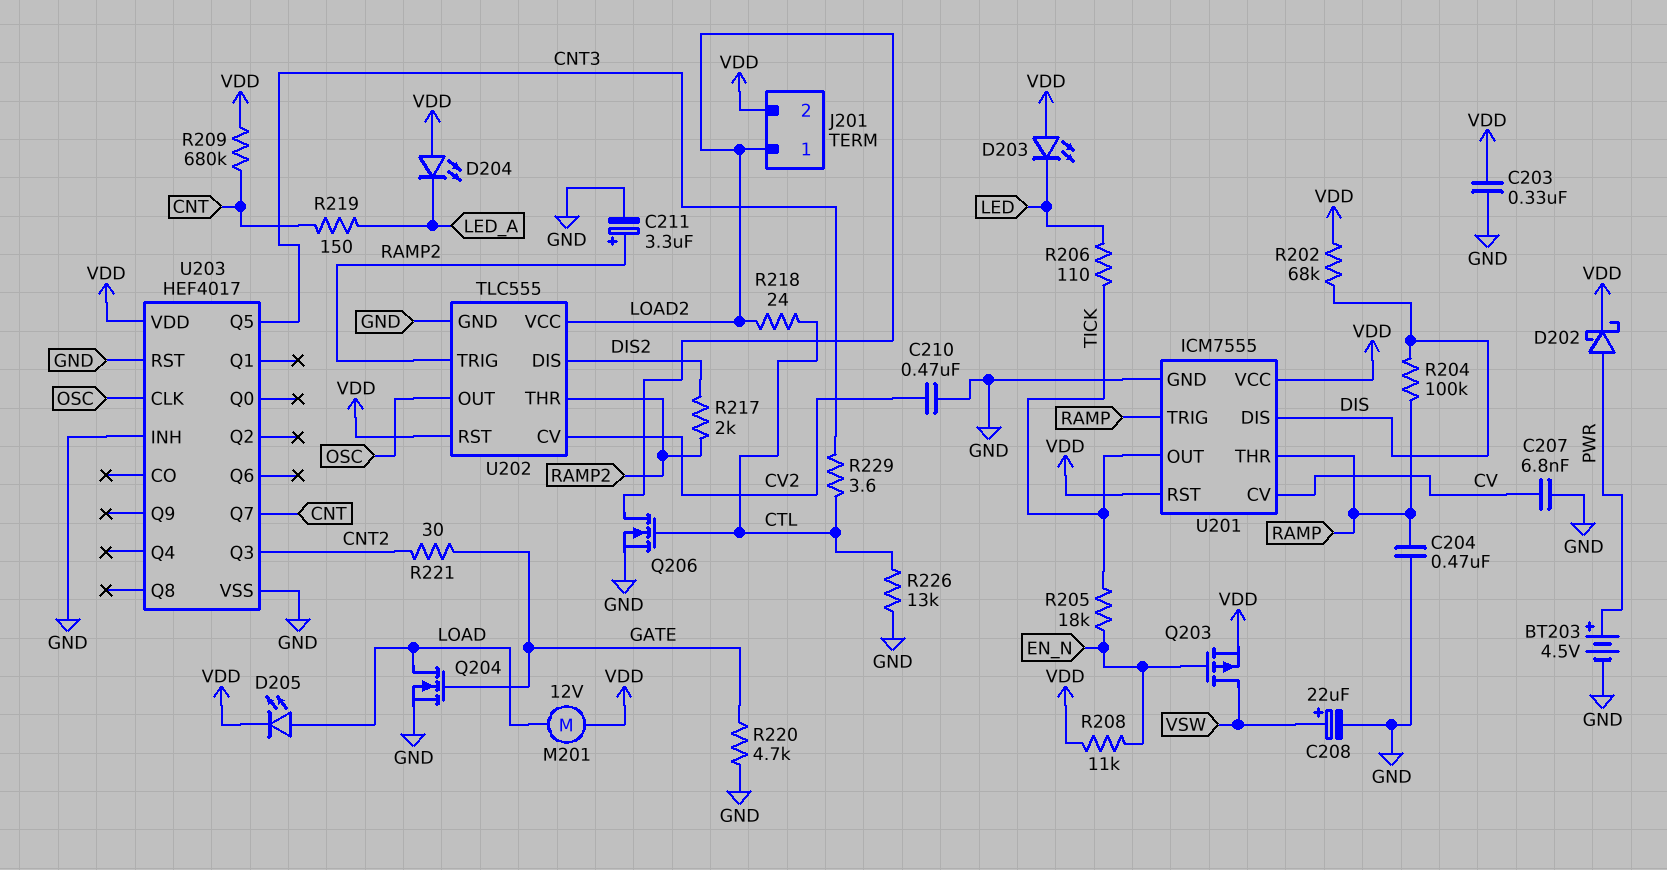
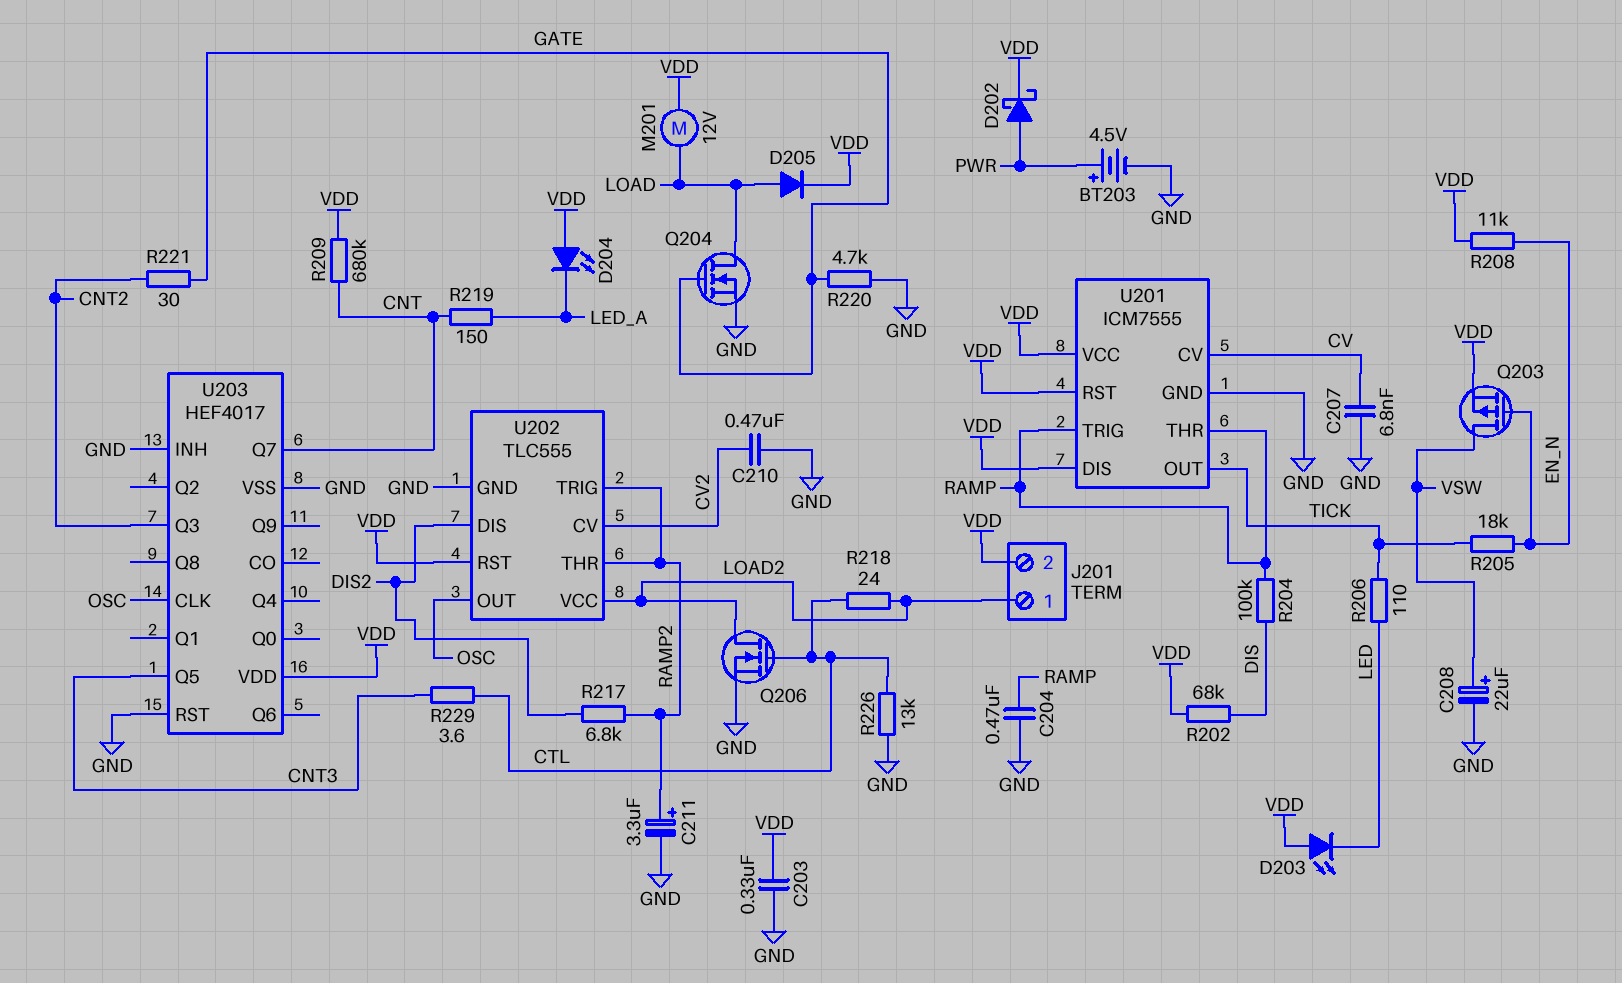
D205: LED (A LOAD, K VDD) -> diode (A LOAD, K VDD)
R217: 2k (DIS2, RAMP2) -> 6.8k (DIS2, RAMP2)
U201 pin DIS: DIS -> VDD

